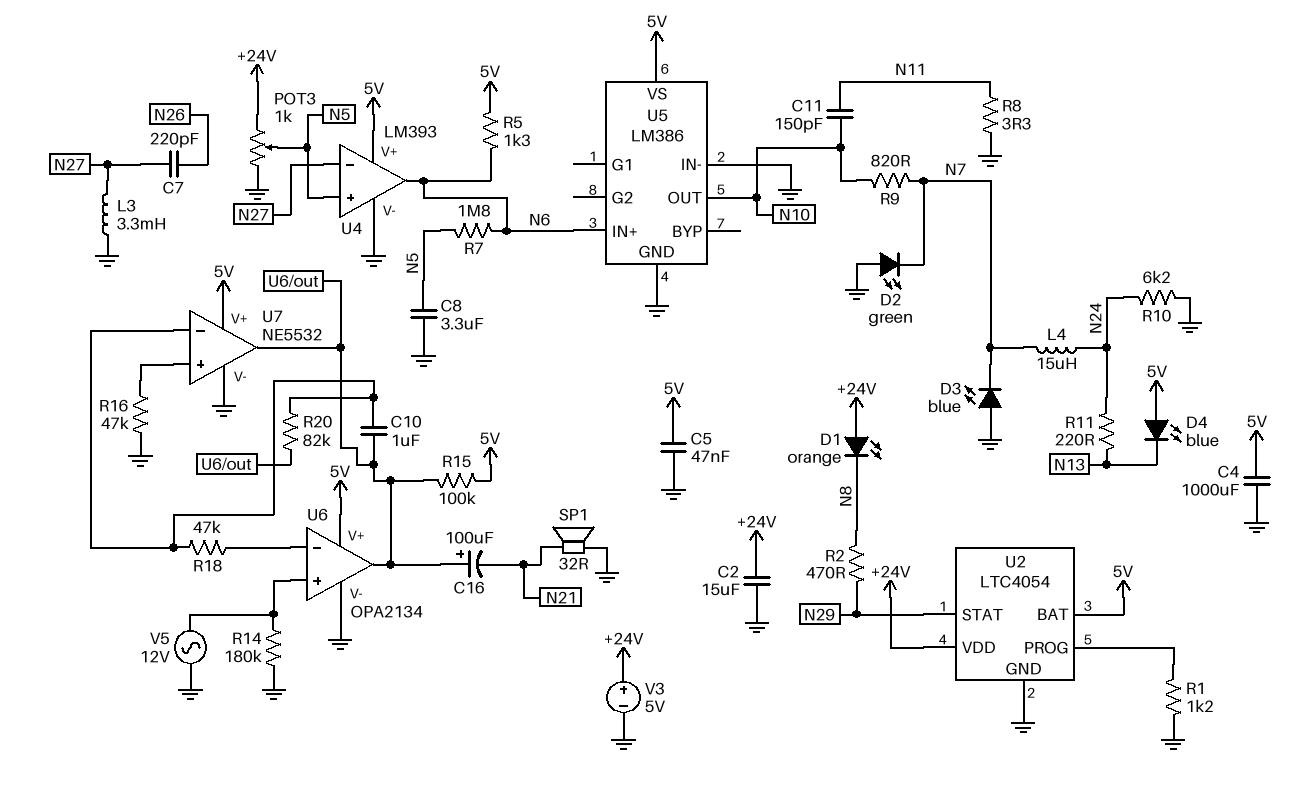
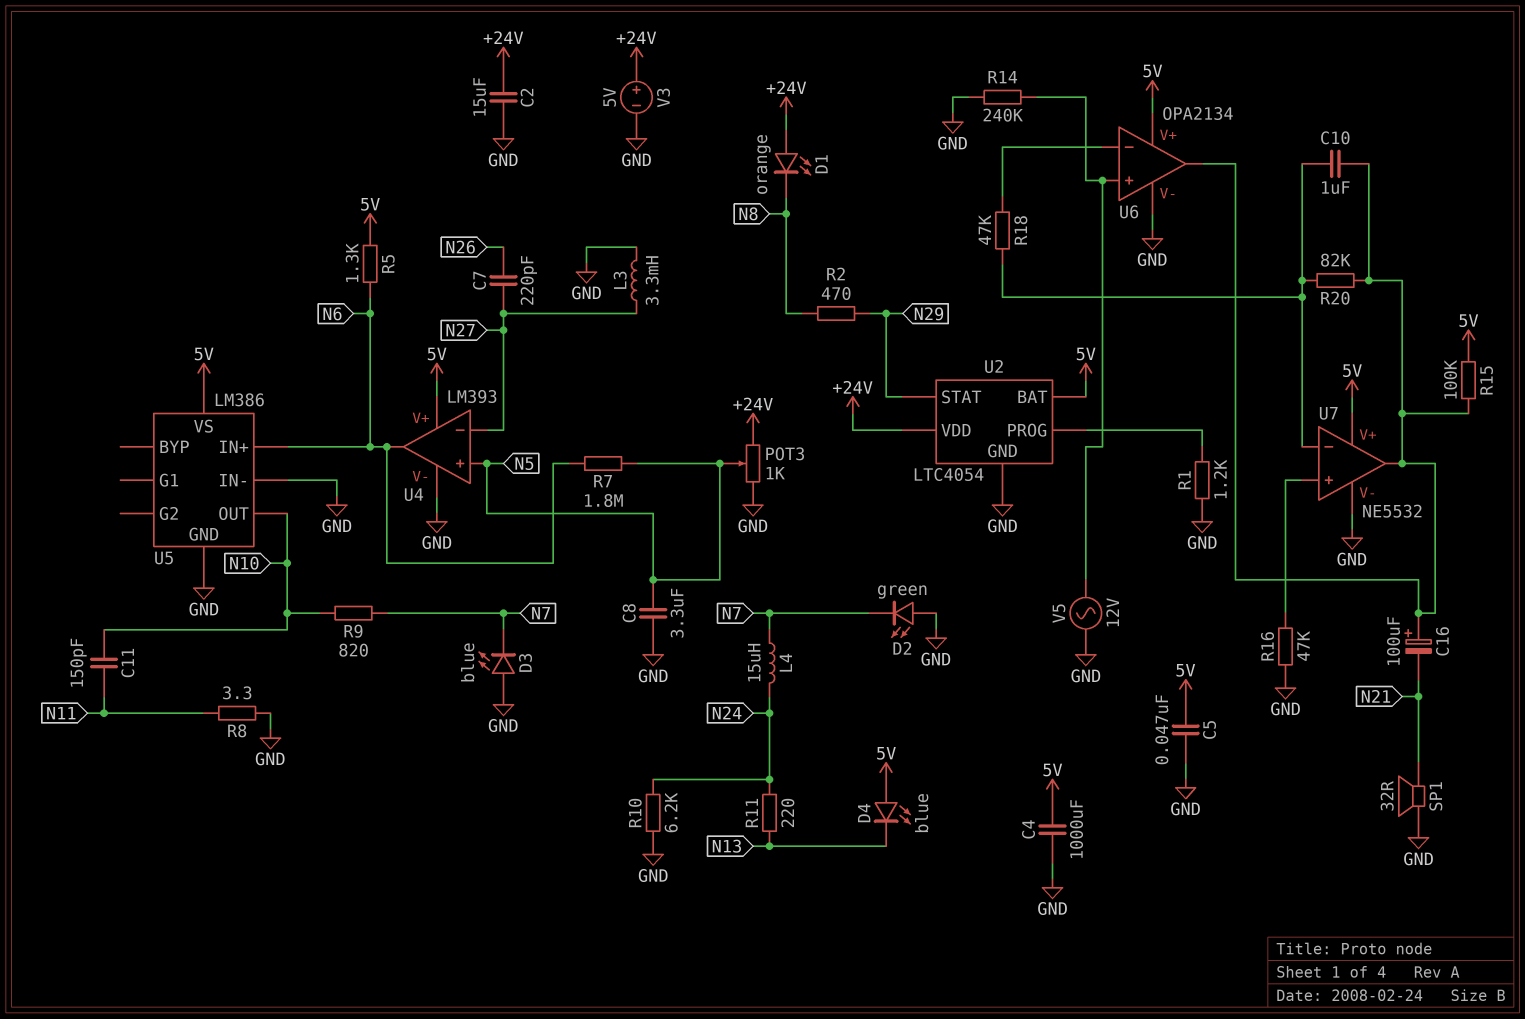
R14: 180k (GND, U6/in+) -> 240k (GND, U6/in+)

